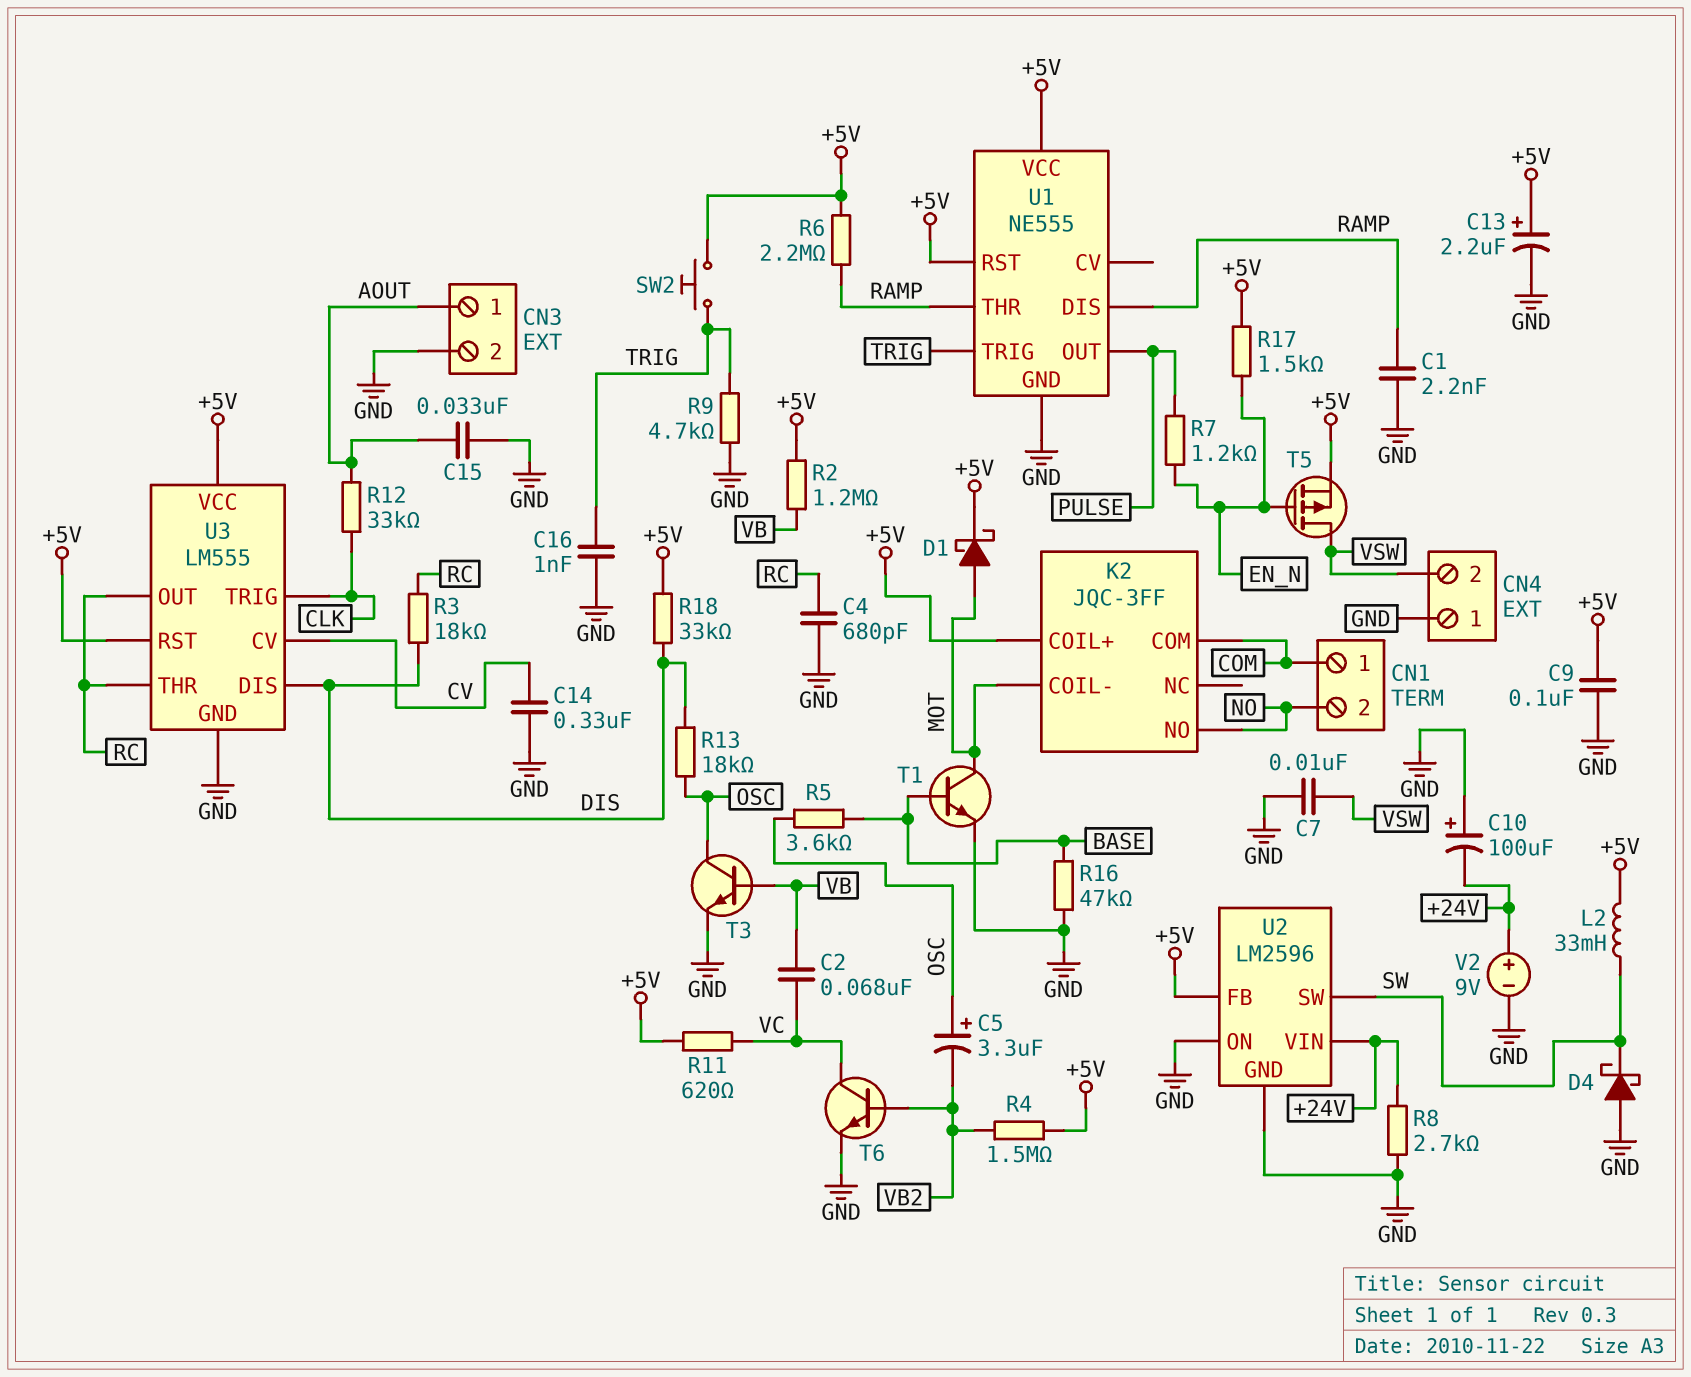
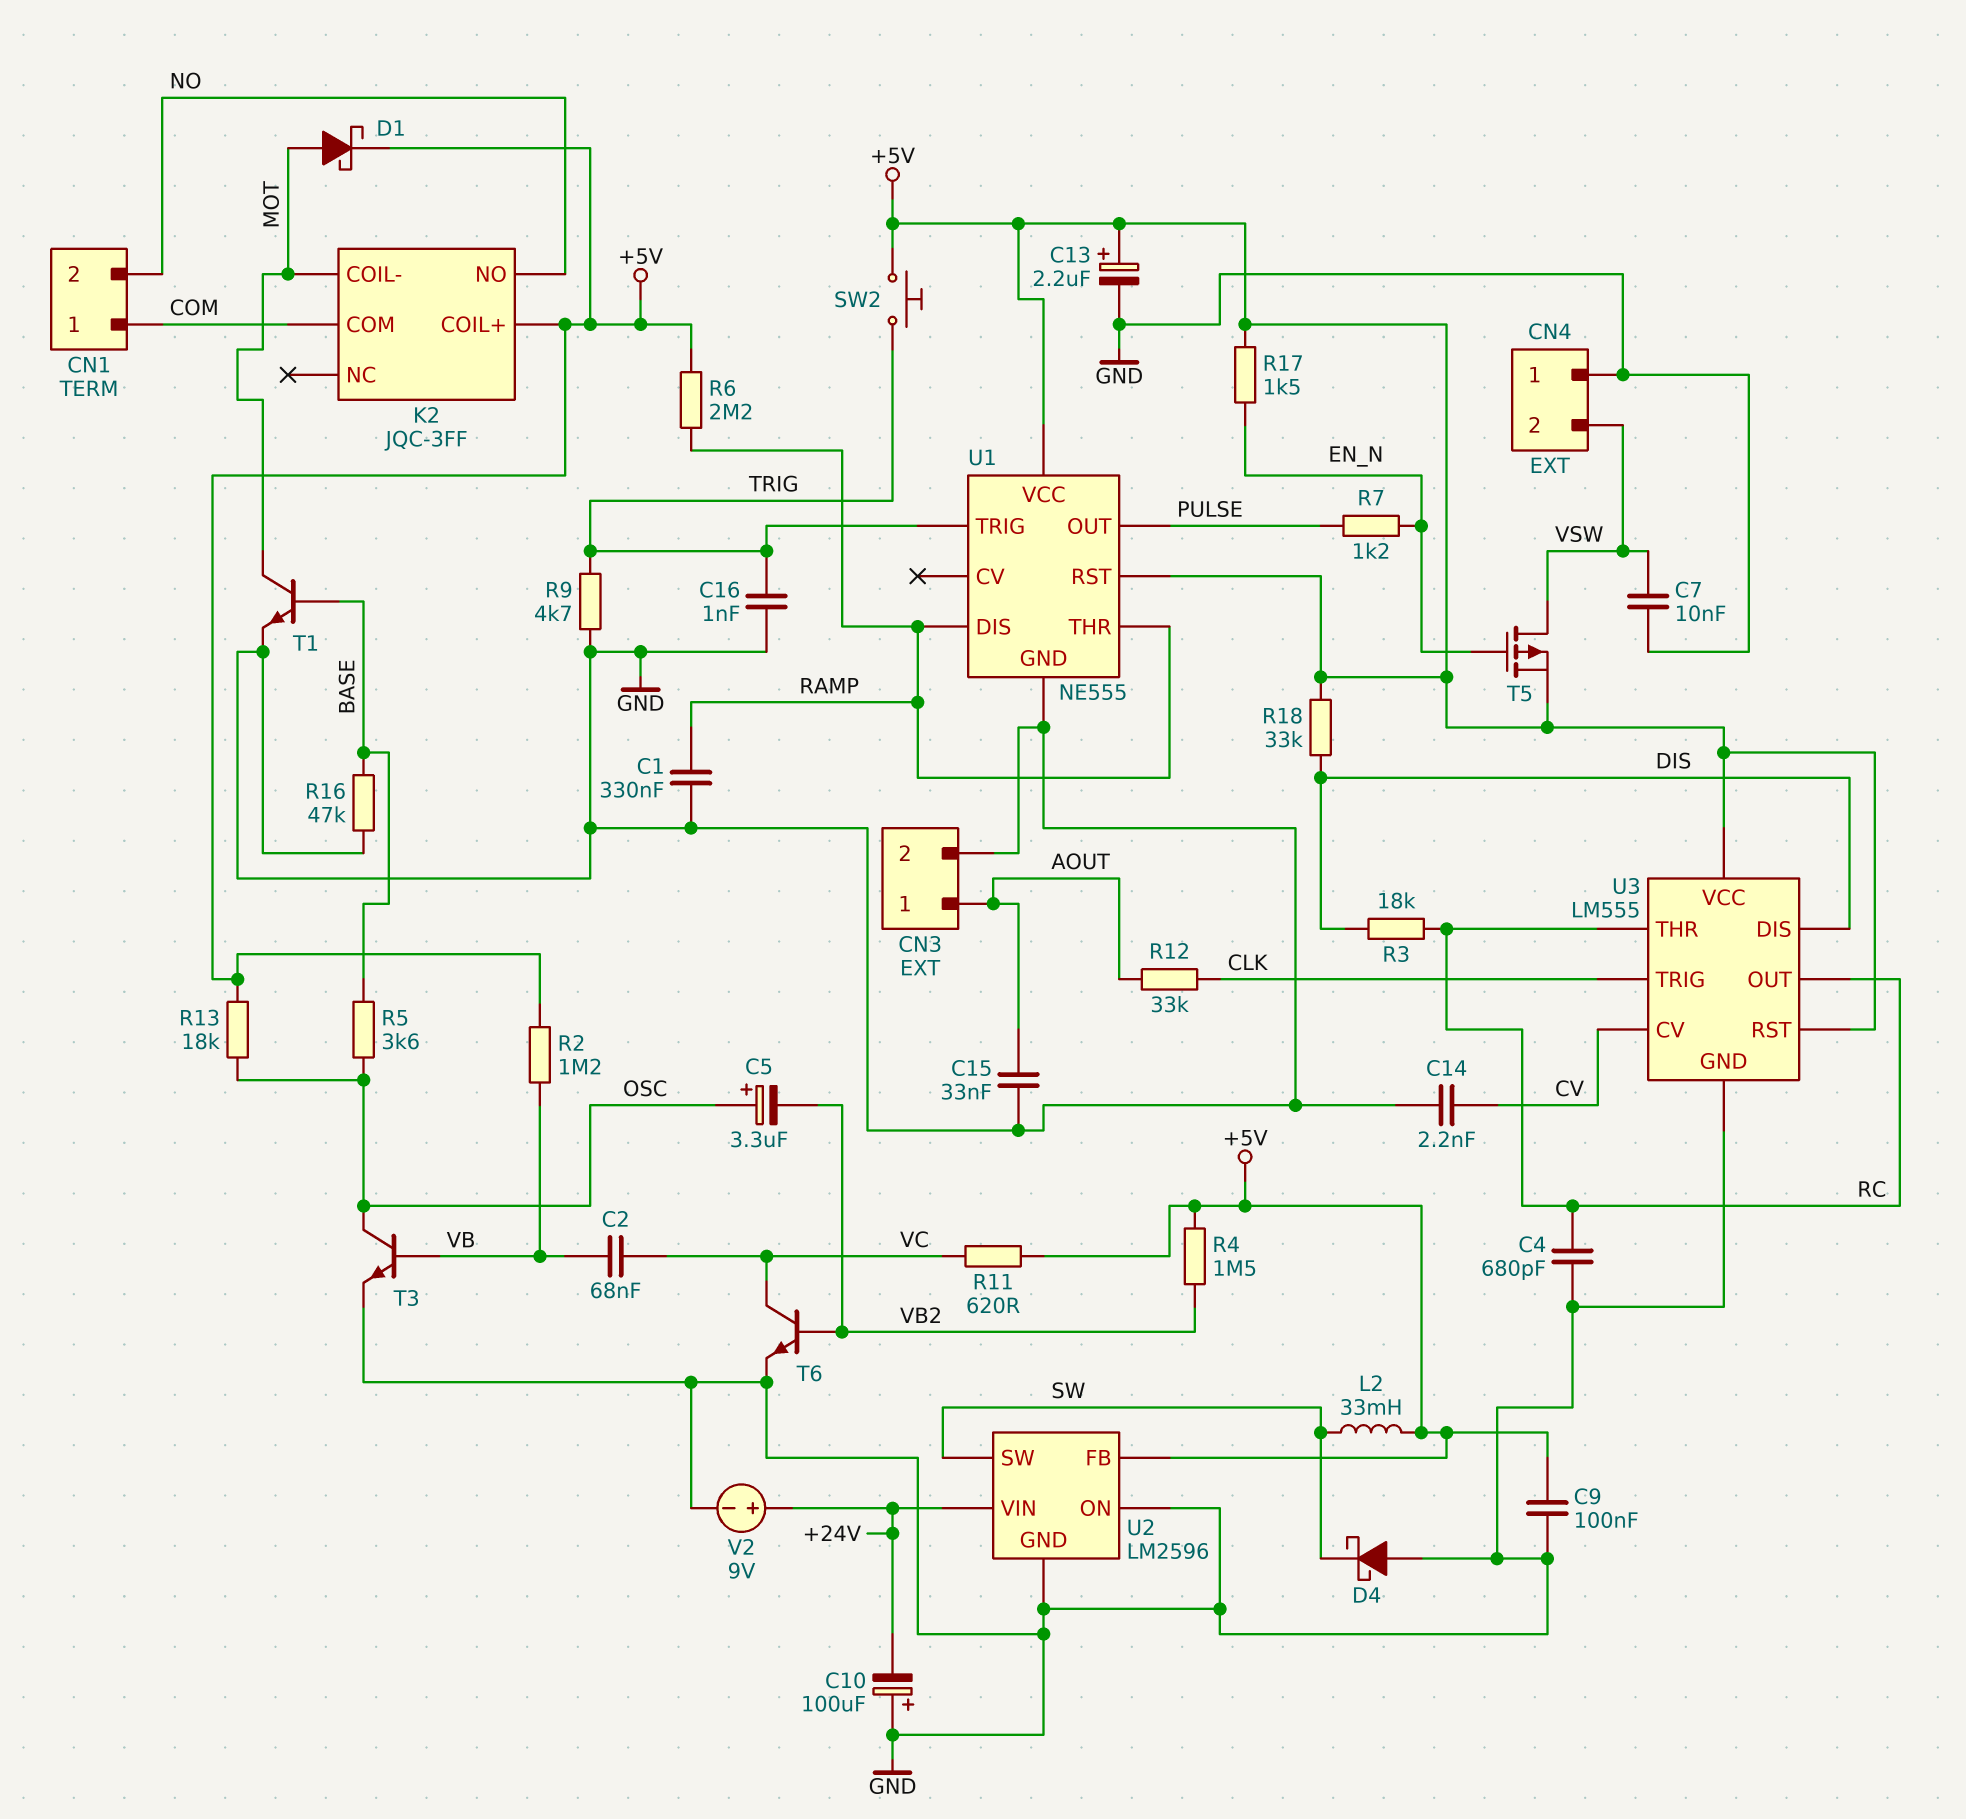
C1: 2.2nF (GND, RAMP) -> 330nF (GND, RAMP)
C14: 330nF (CV, GND) -> 2.2nF (CV, GND)
R8: 2.7k (+24V, GND) -> none
R13: 18k (DIS, OSC) -> 18k (+5V, OSC)

